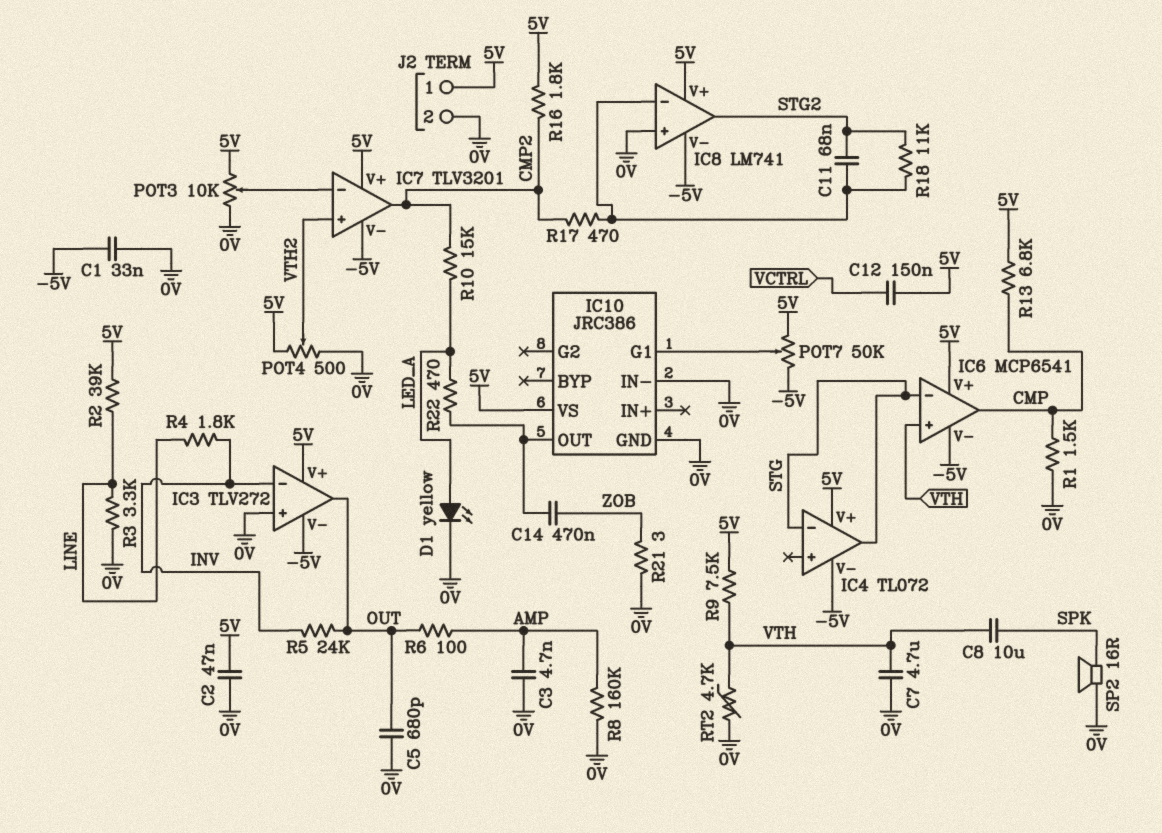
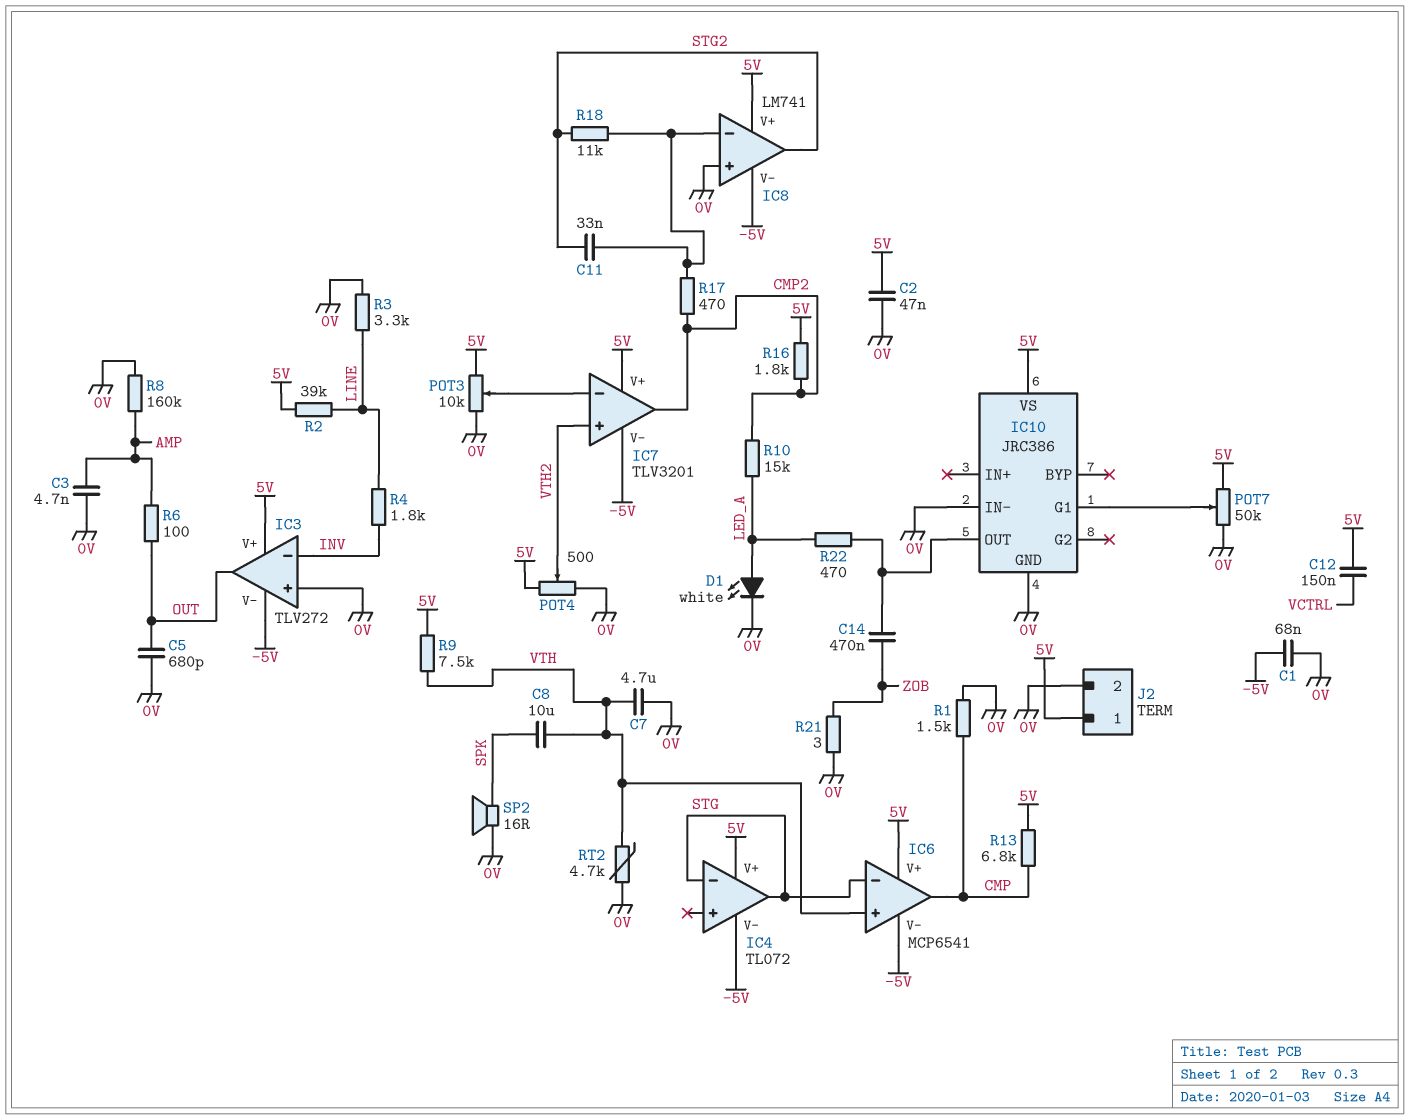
C1: 33nF (-5V, 0V) -> 68nF (-5V, 0V)
C11: 68nF (IC8/in-, STG2) -> 33nF (IC8/in-, STG2)
D1: LED yellow (A LED_A, K 0V) -> LED white (A LED_A, K 0V)
POT7: 50k (-5V, 5V, wiper IC10/G1) -> 50k (0V, 5V, wiper IC10/G1)
R5: 24k (INV, OUT) -> none

